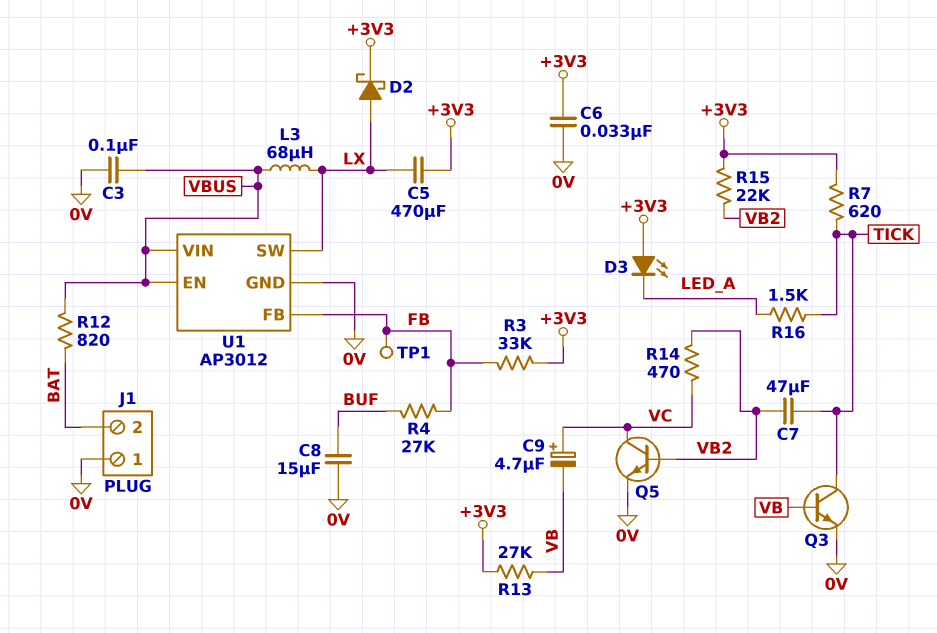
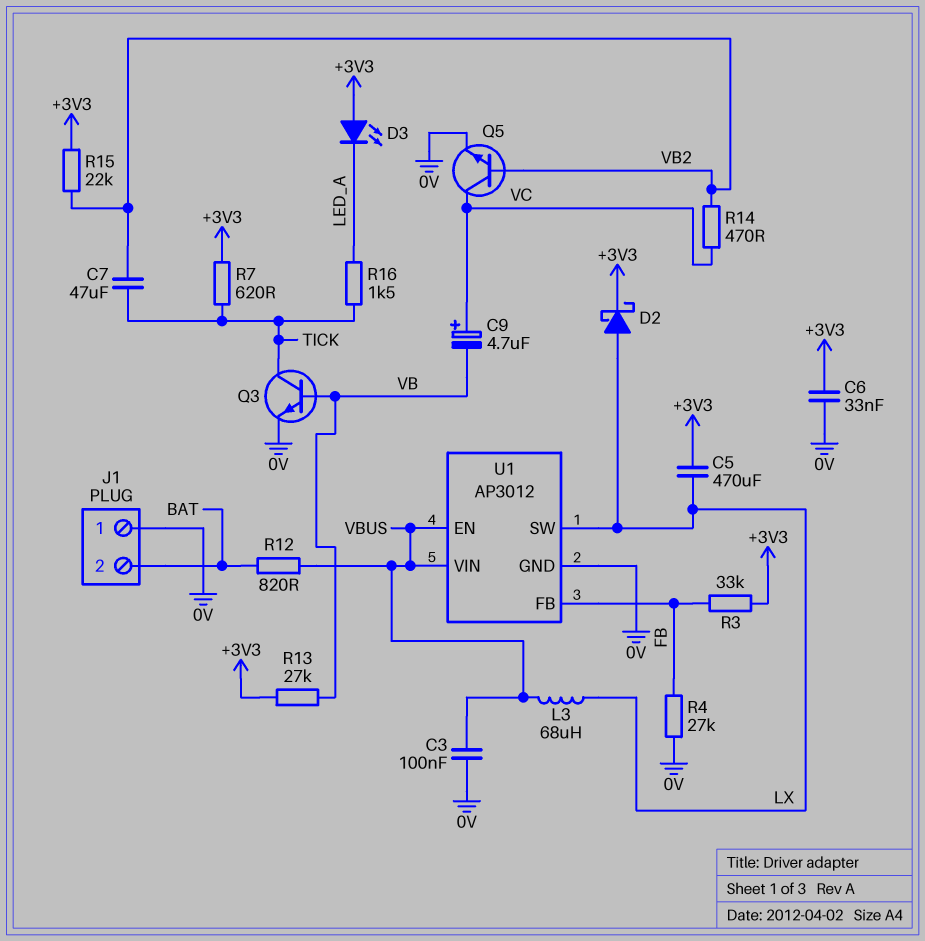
C8: 15uF (0V, BUF) -> none
R4: 27k (BUF, FB) -> 27k (0V, FB)
TP1: test point (FB) -> none

